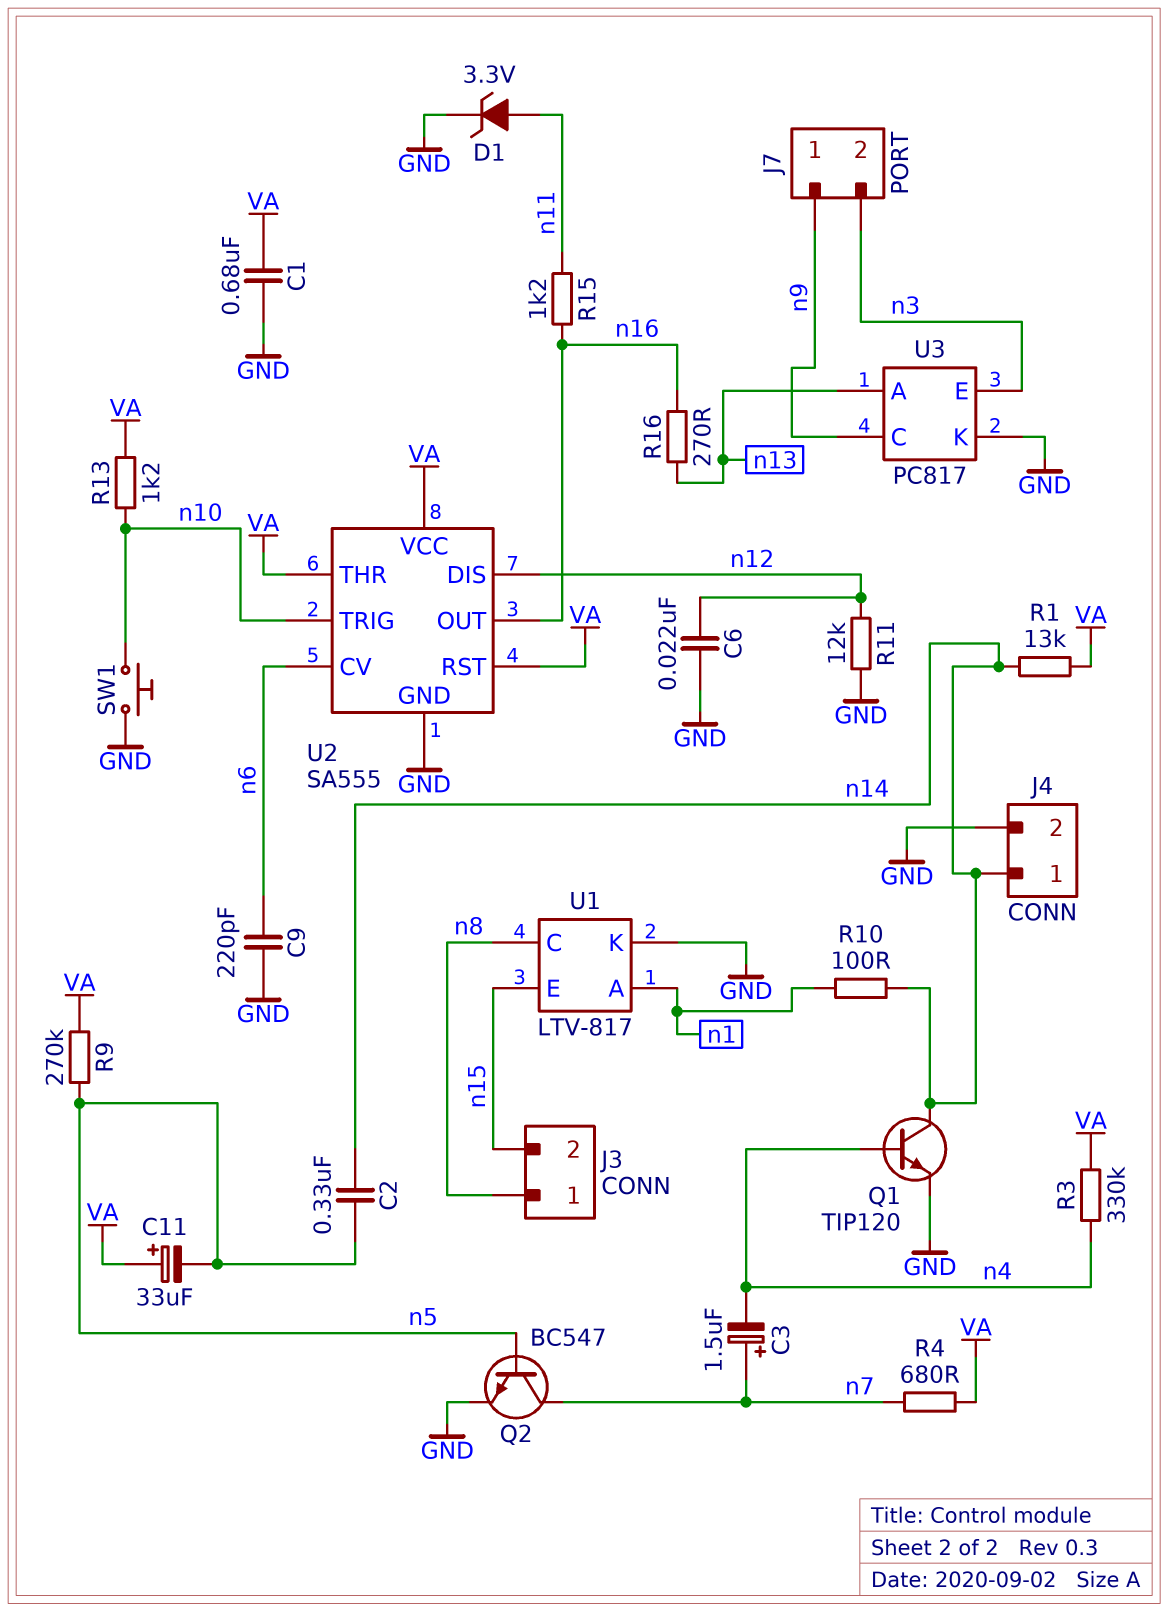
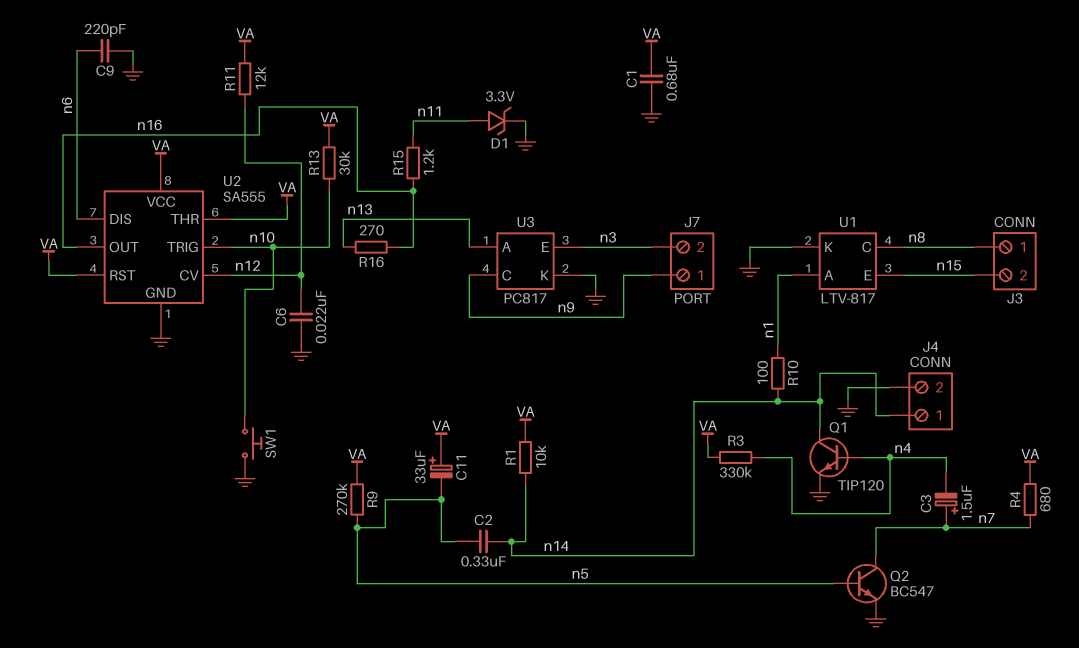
R1: 13k (VA, n14) -> 10k (VA, n14)
R11: 12k (GND, n12) -> 12k (VA, n12)
R13: 1.2k (VA, n10) -> 30k (VA, n10)
U2 pin CV: n6 -> n12
U2 pin DIS: n12 -> n6

